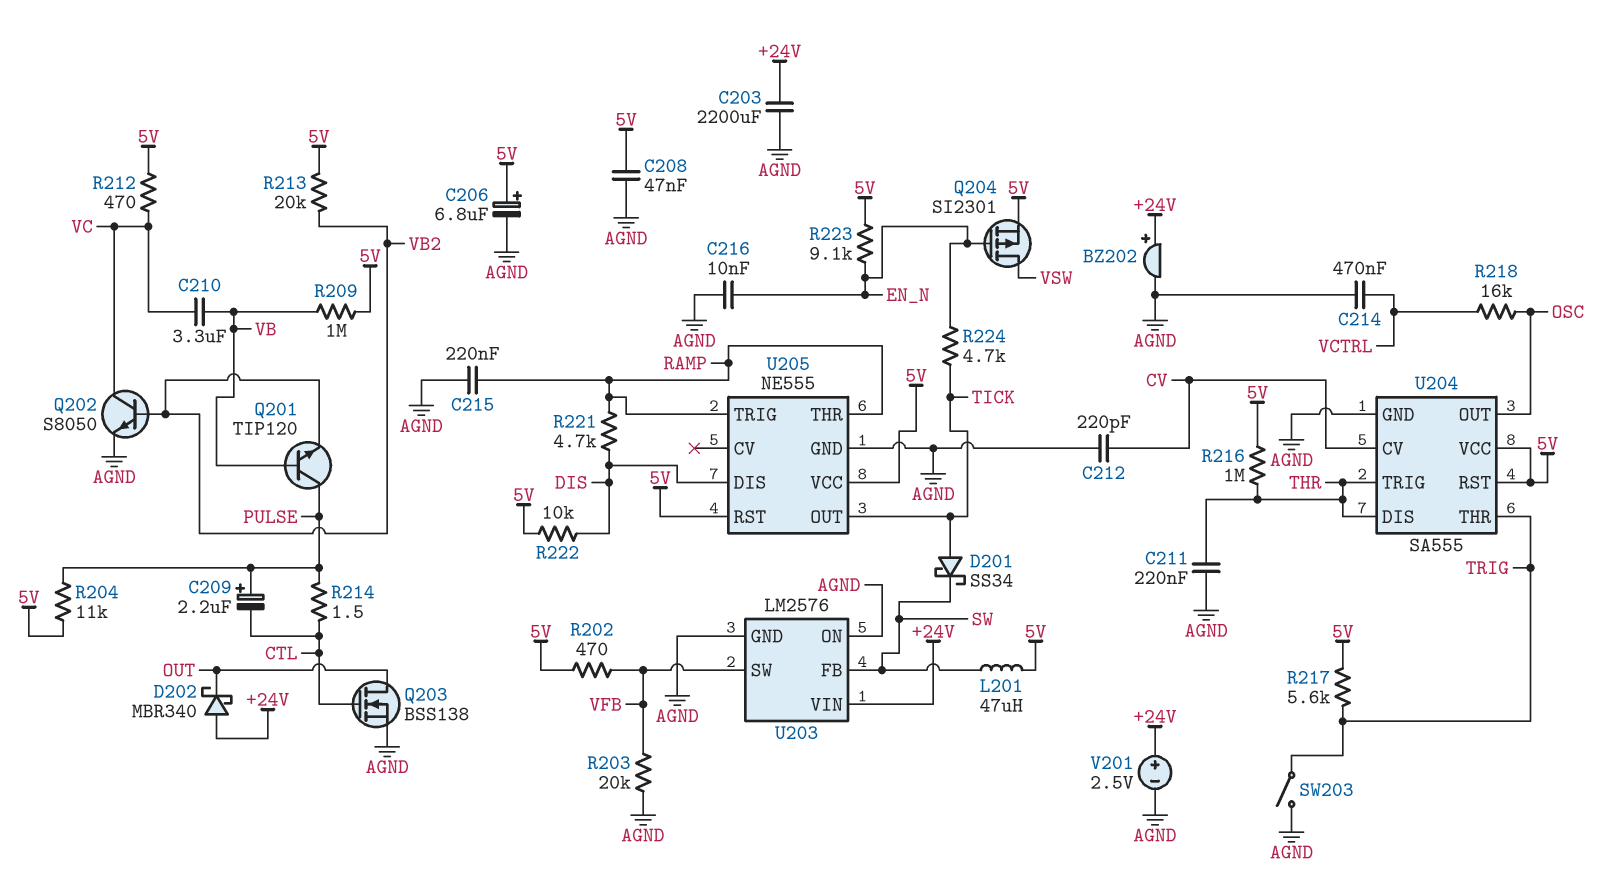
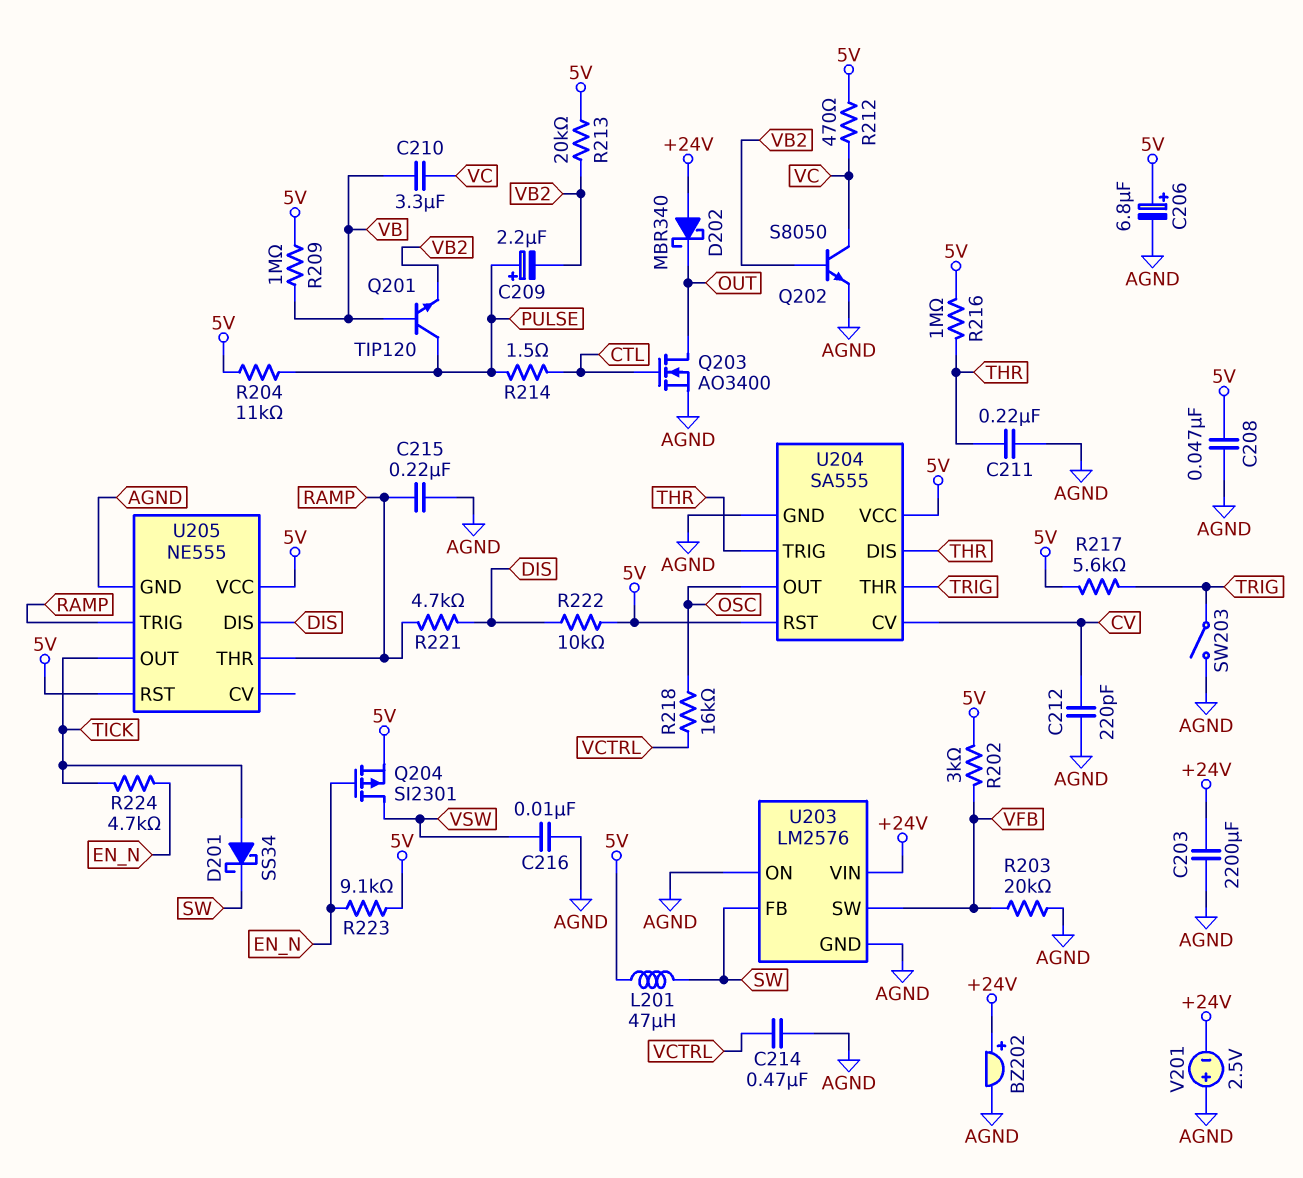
C209: 2.2uF (plus PULSE, minus CTL) -> 2.2uF (plus PULSE, minus VB2)
C216: 10nF (AGND, EN_N) -> 10nF (AGND, VSW)
Q203: NMOS BSS138 (G CTL, D OUT, S AGND) -> NMOS AO3400 (G CTL, D OUT, S AGND)
R202: 470 (5V, VFB) -> 3k (5V, VFB)
V201: 2.5V (plus +24V, minus AGND) -> 2.5V (plus AGND, minus +24V)

